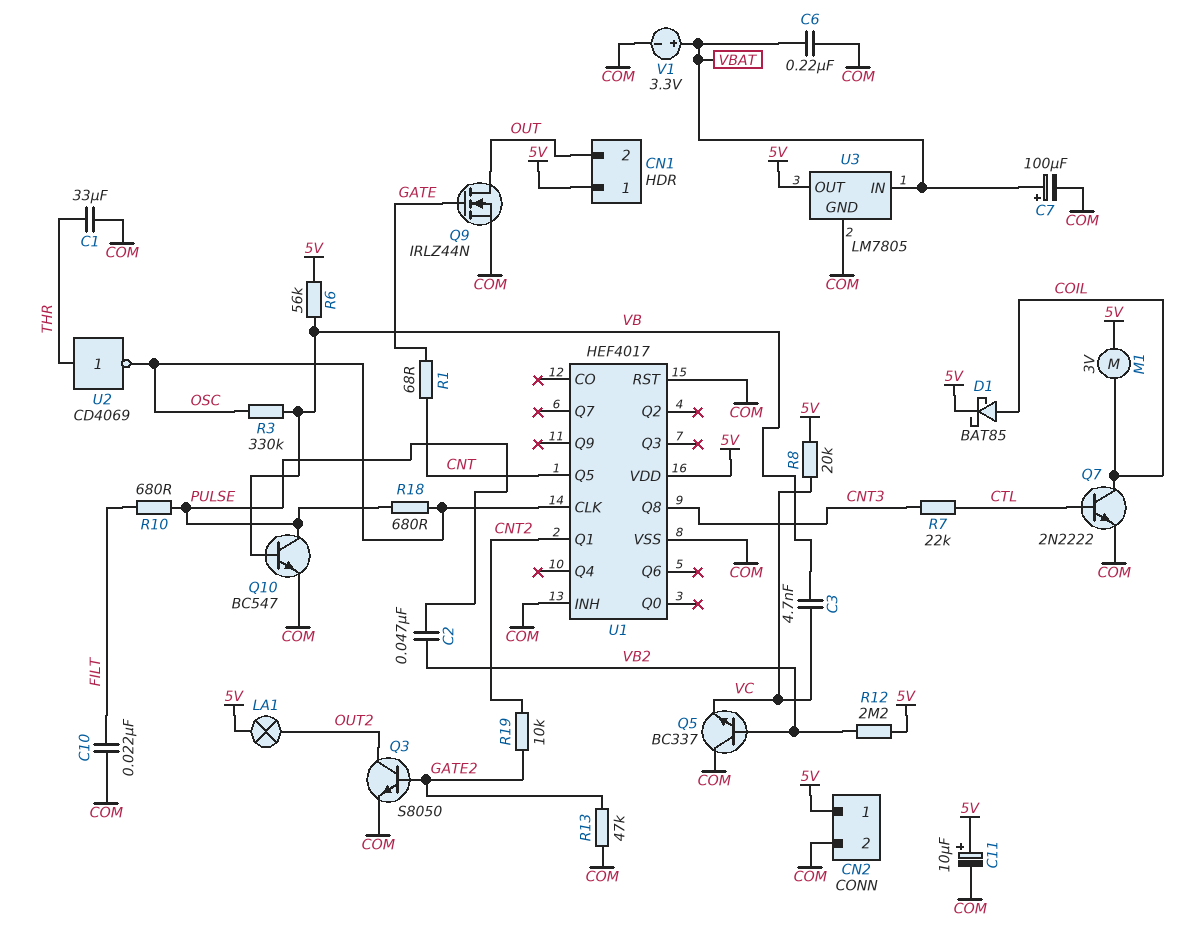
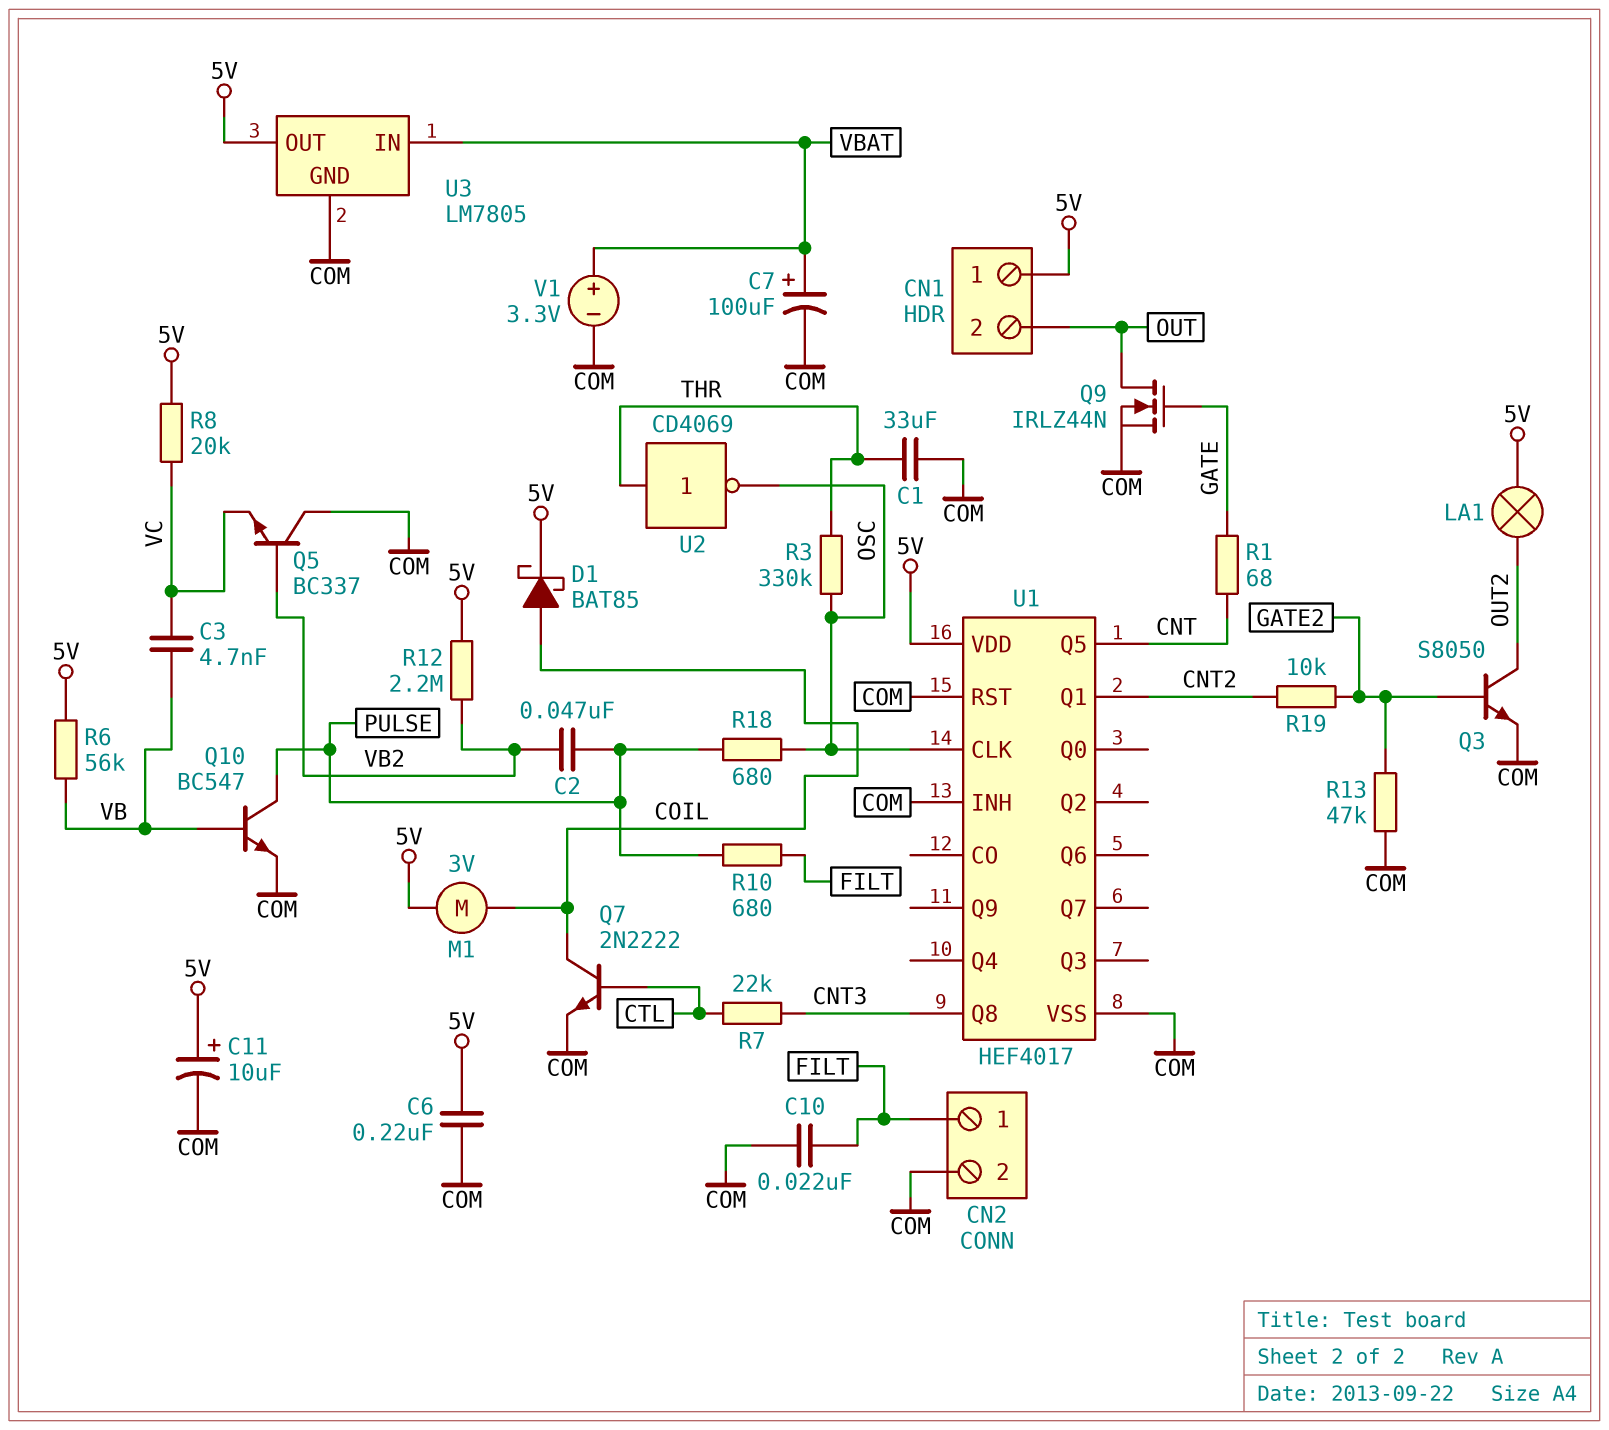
C6: 220nF (COM, VBAT) -> 220nF (5V, COM)
CN2 pin 1: 5V -> FILT
R3: 330k (OSC, VB) -> 330k (OSC, THR)

